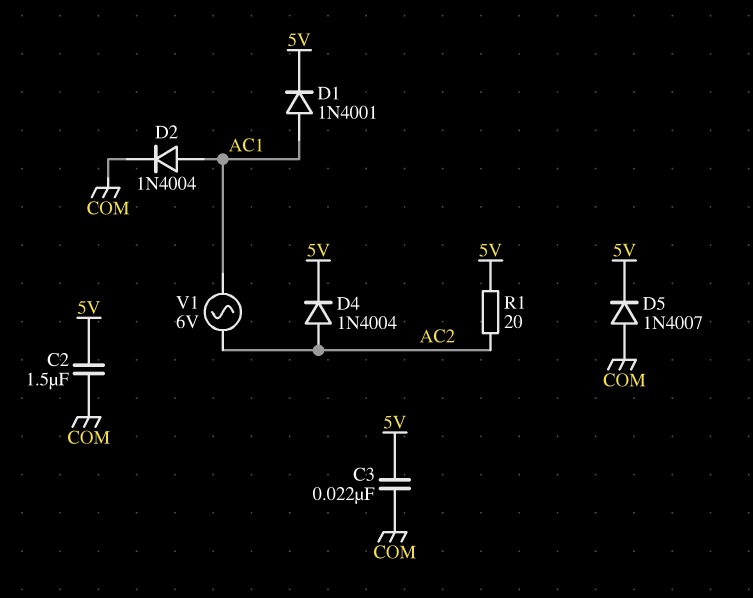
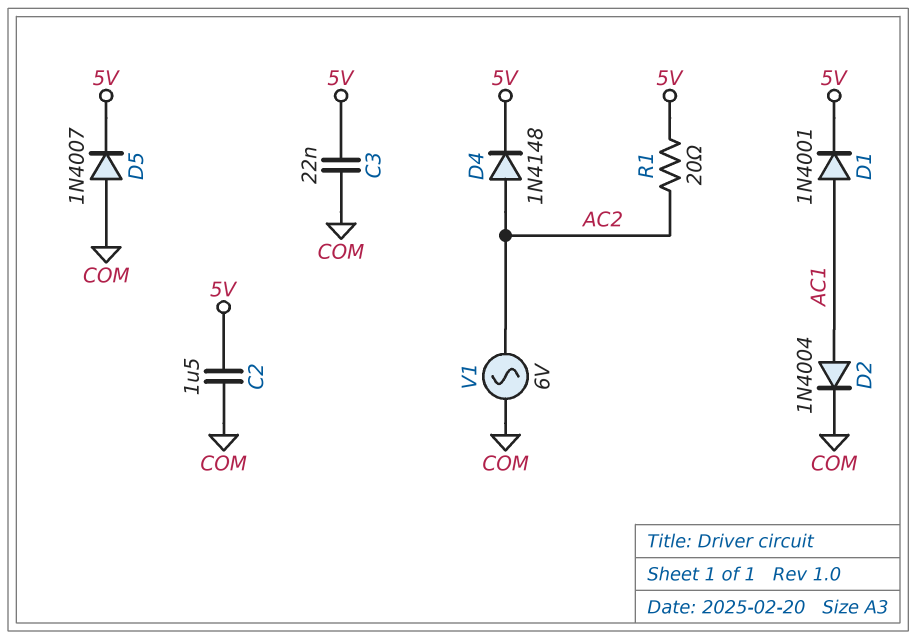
D4: diode 1N4004 (A AC2, K 5V) -> diode 1N4148 (A AC2, K 5V)
V1: AC 6V (AC1, AC2) -> AC 6V (AC2, COM)

